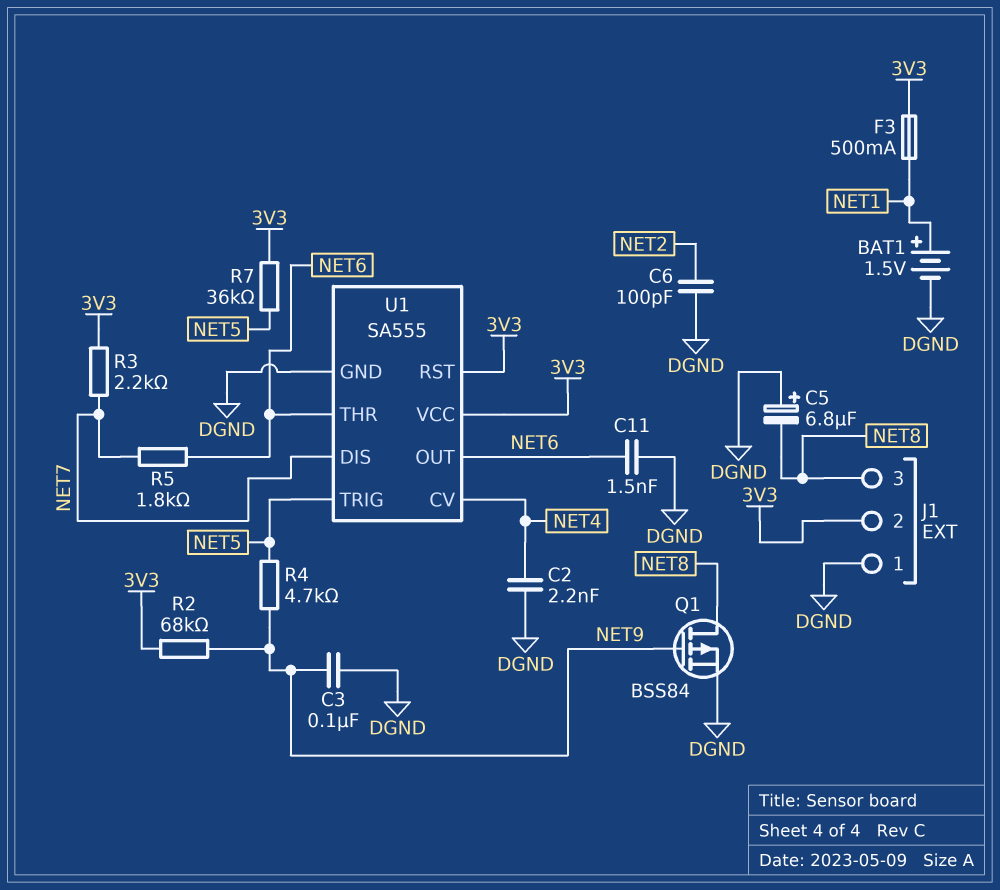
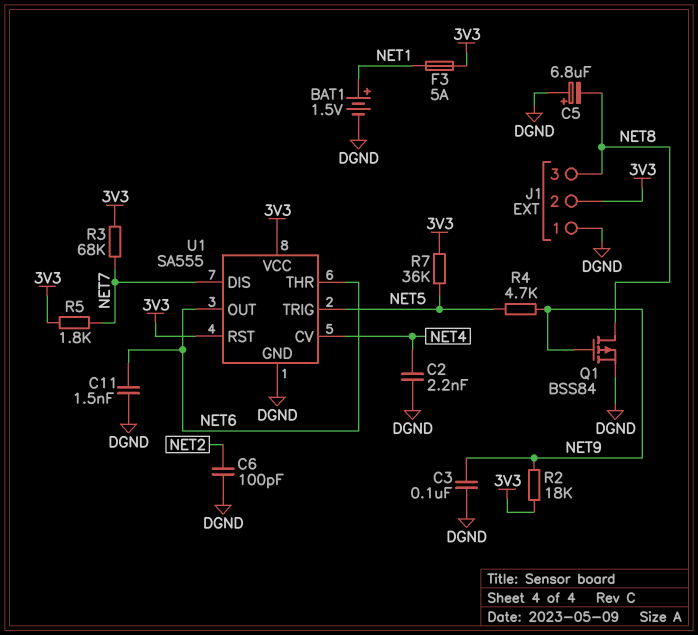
F3: 500mA (3V3, NET1) -> 5A (3V3, NET1)
R2: 68k (3V3, NET9) -> 18k (3V3, NET9)
R3: 2.2k (3V3, NET7) -> 68k (3V3, NET7)
R5: 1.8k (NET6, NET7) -> 1.8k (3V3, NET7)

